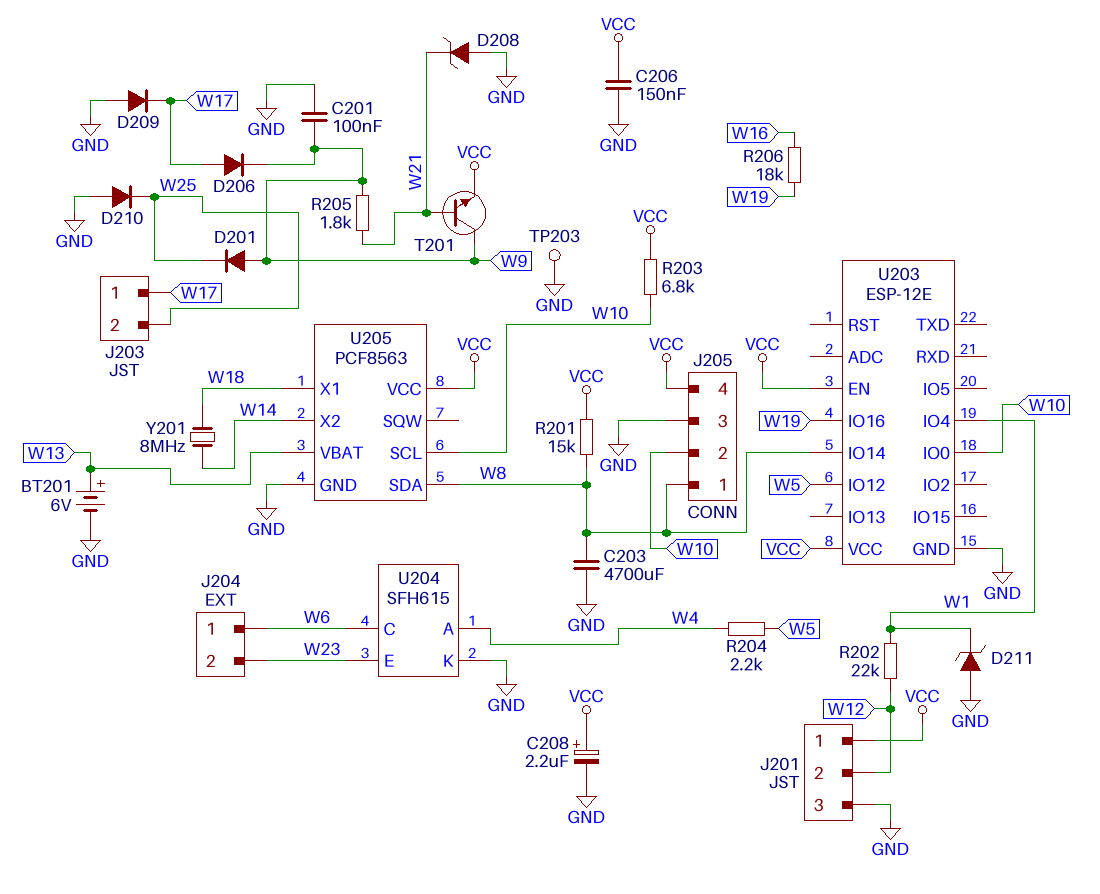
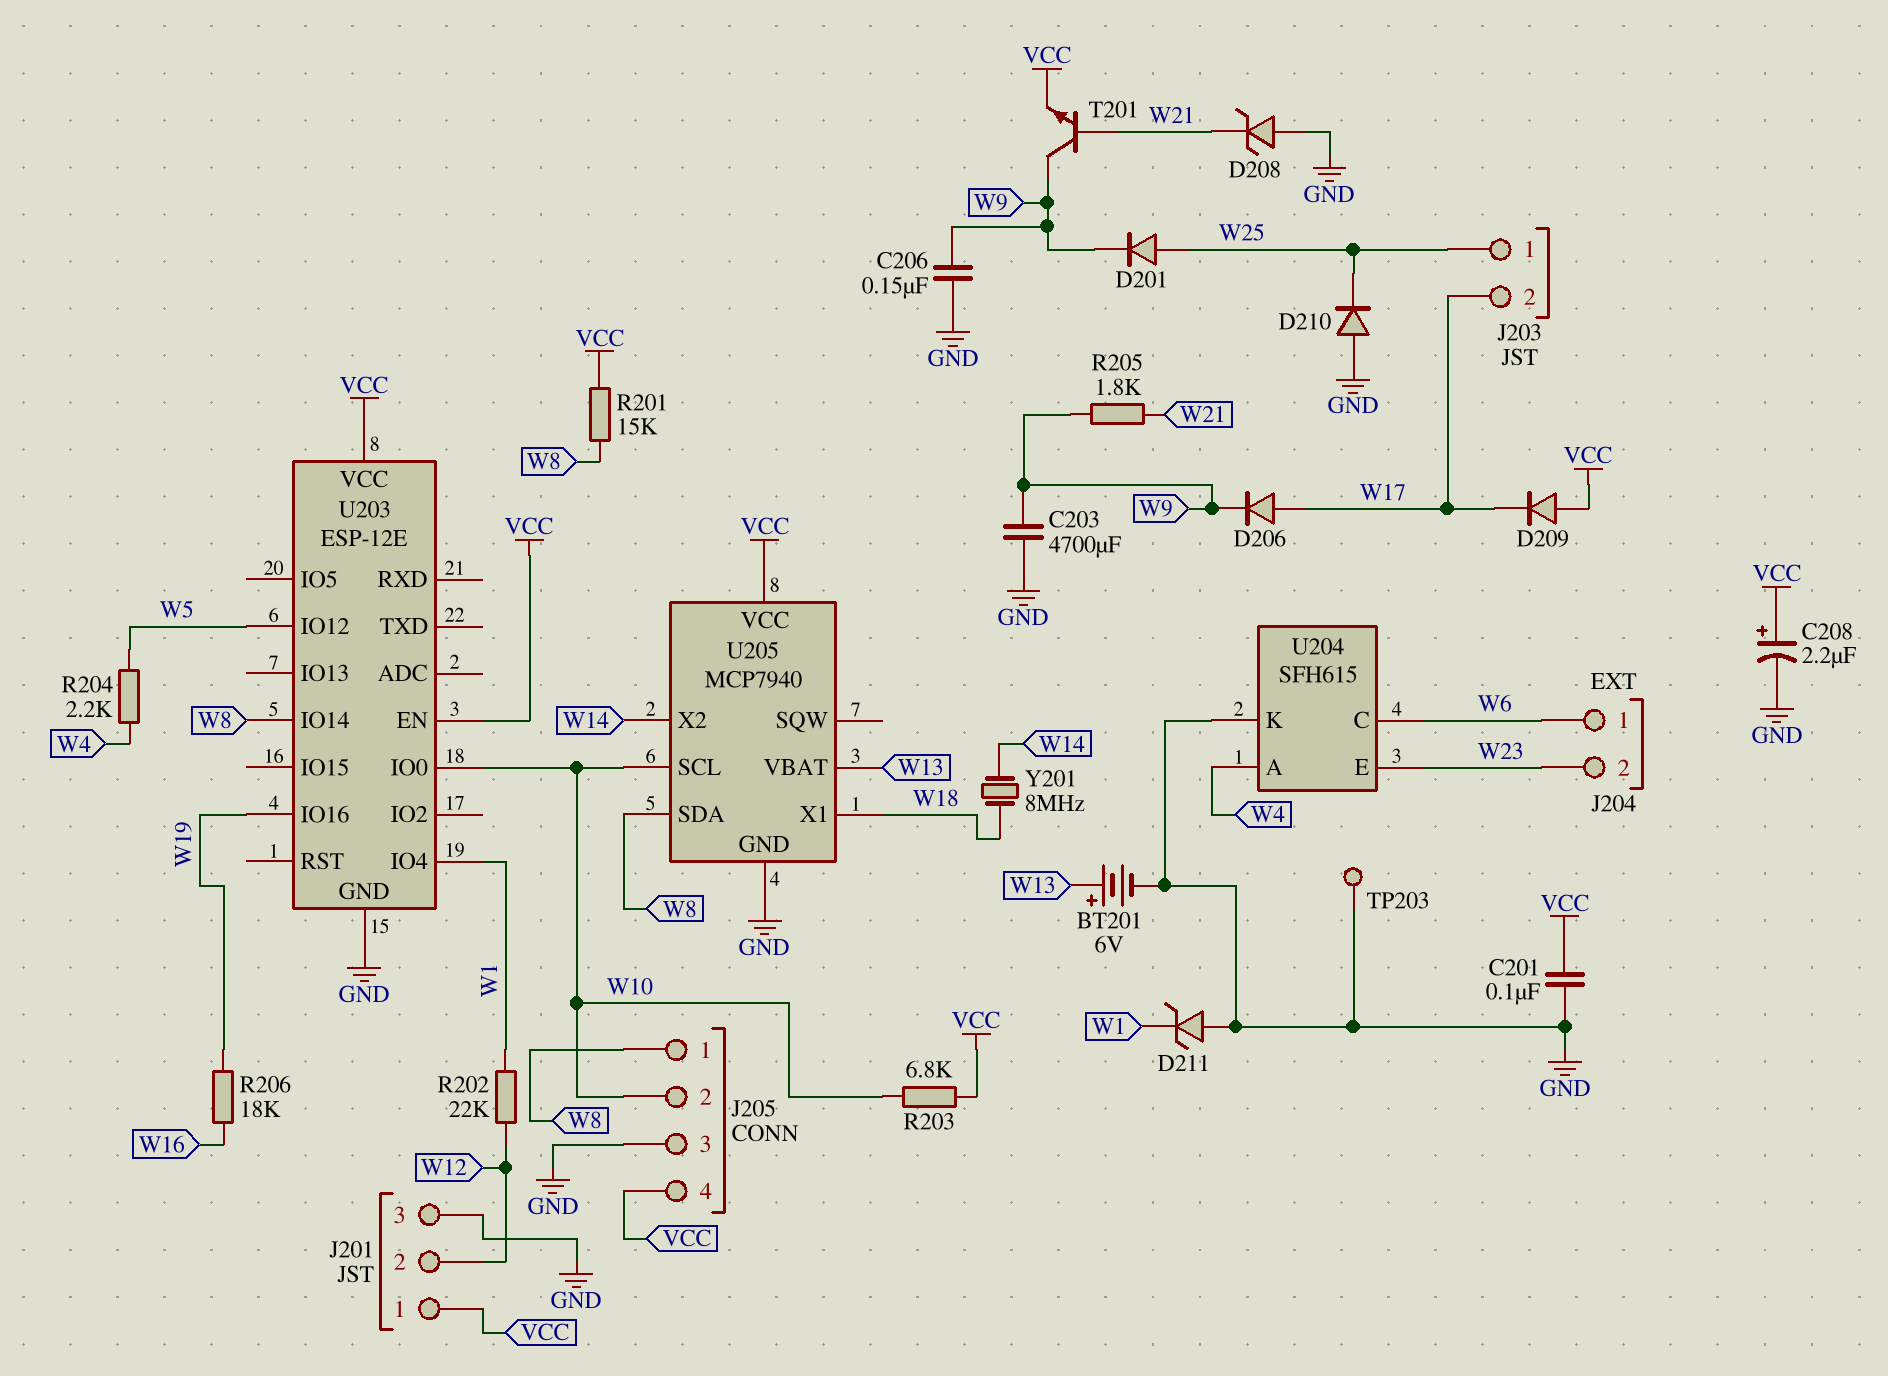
C201: 100nF (GND, W9) -> 100nF (GND, VCC)
C203: 4700uF (GND, W8) -> 4700uF (GND, W9)
C206: 150nF (GND, VCC) -> 150nF (GND, W9)
D201: diode (A W9, K W25) -> diode (A W25, K W9)
D209: diode (A GND, K W17) -> diode (A VCC, K W17)
J203 pin 1: W17 -> W25
J203 pin 2: W25 -> W17
U205: PCF8563 -> MCP7940

